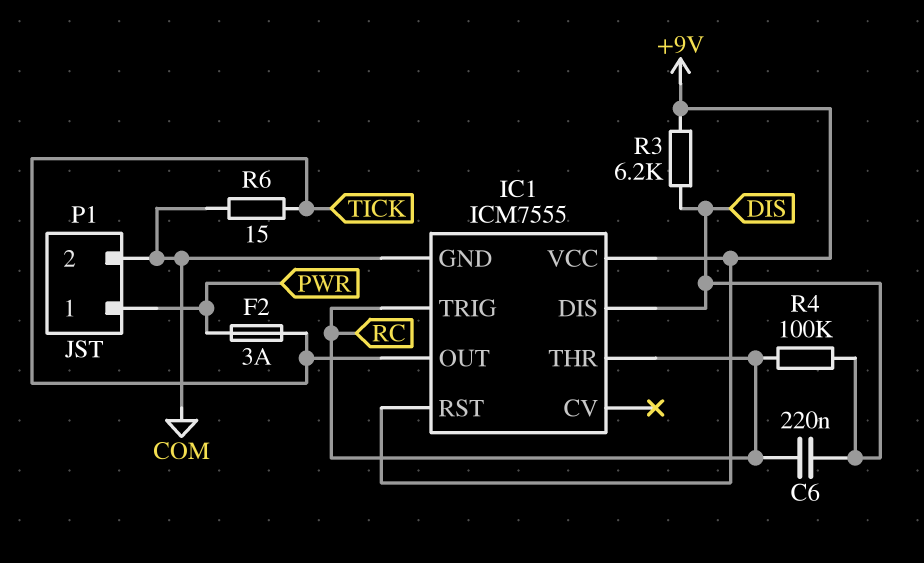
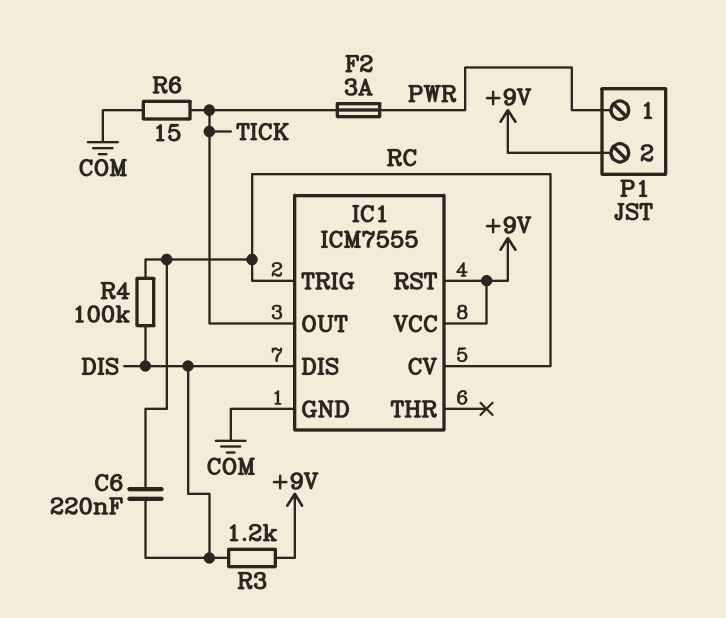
IC1 pin CV: none -> RC
IC1 pin THR: RC -> none
P1 pin 2: COM -> +9V
R3: 6.2k (+9V, DIS) -> 1.2k (+9V, DIS)

